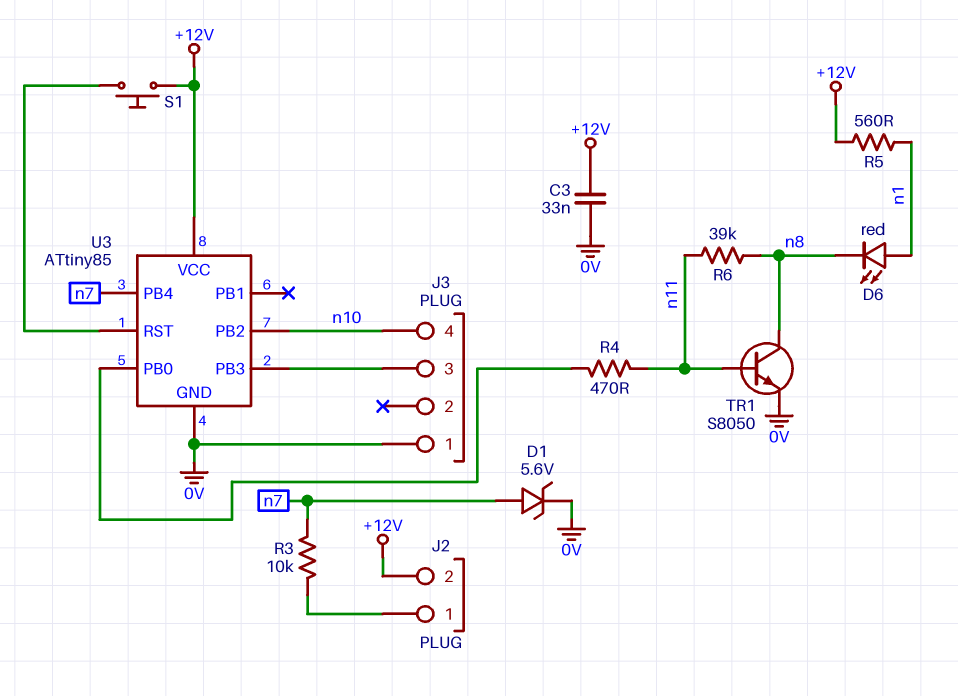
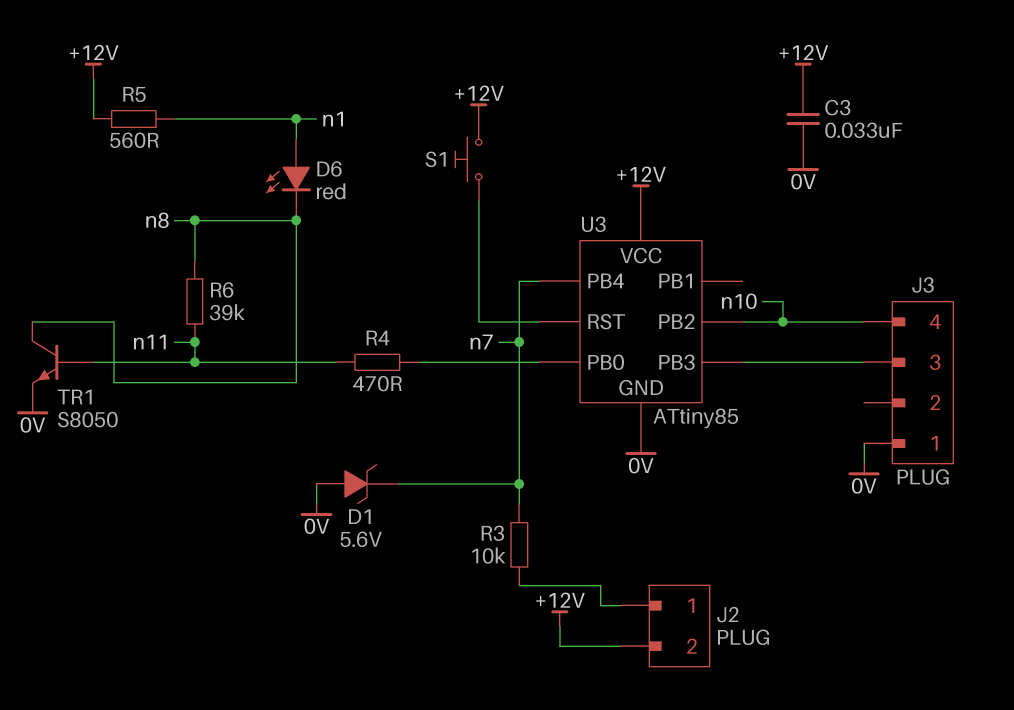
D1: zener 5.6V (A n7, K 0V) -> zener 5.6V (A 0V, K n7)

